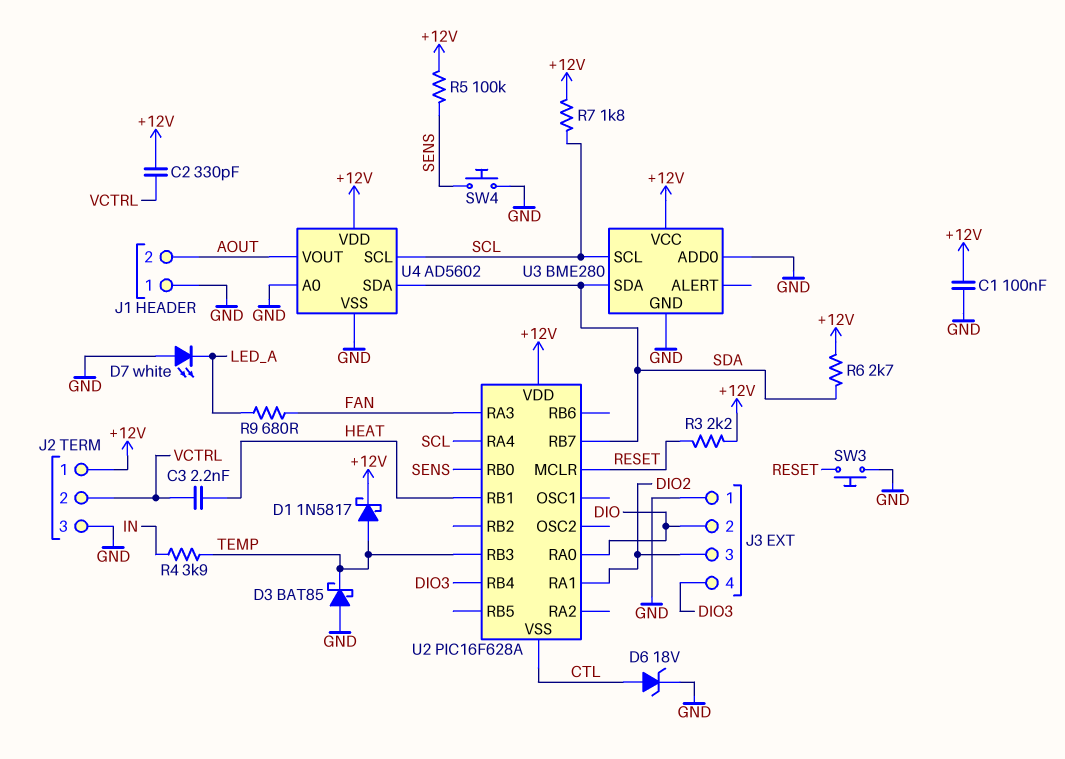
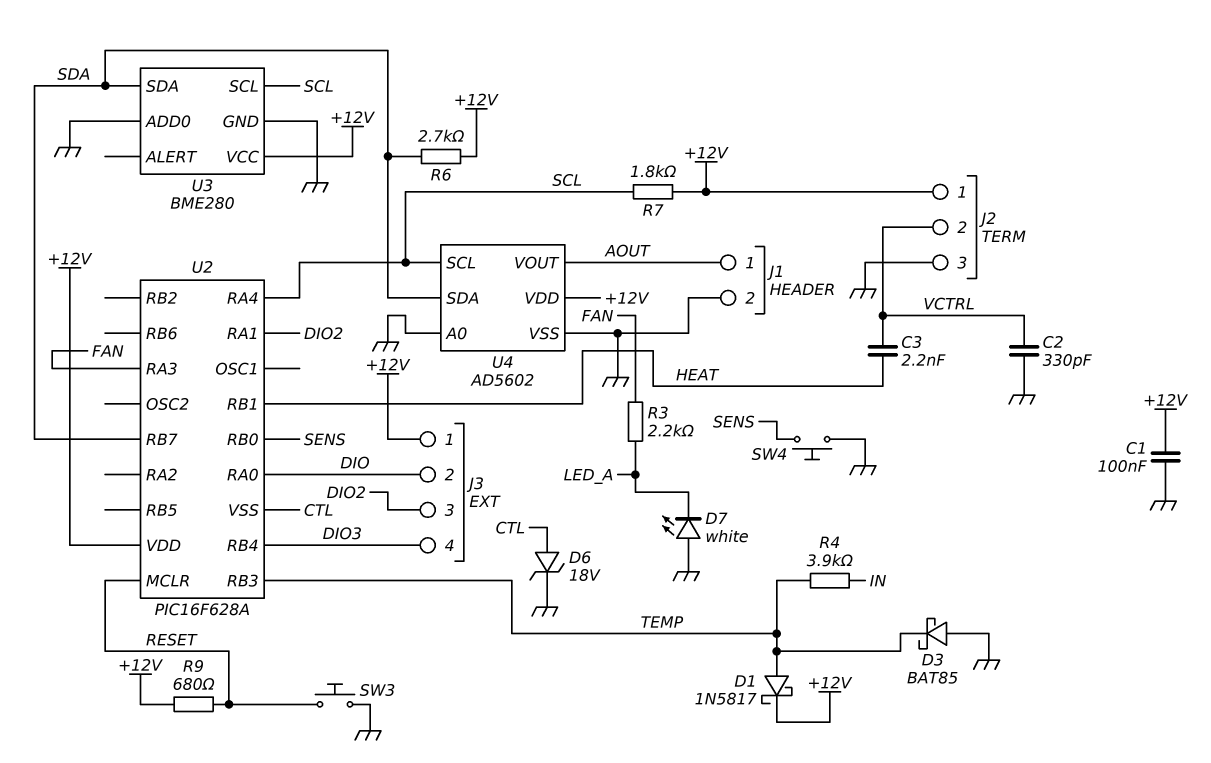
C2: 330pF (+12V, VCTRL) -> 330pF (GND, VCTRL)
J1 pin 1: GND -> AOUT
J1 pin 2: AOUT -> GND
J3 pin 1: GND -> +12V
R3: 2.2k (+12V, RESET) -> 2.2k (FAN, LED_A)
R5: 100k (+12V, SENS) -> none
R9: 680 (FAN, LED_A) -> 680 (+12V, RESET)

